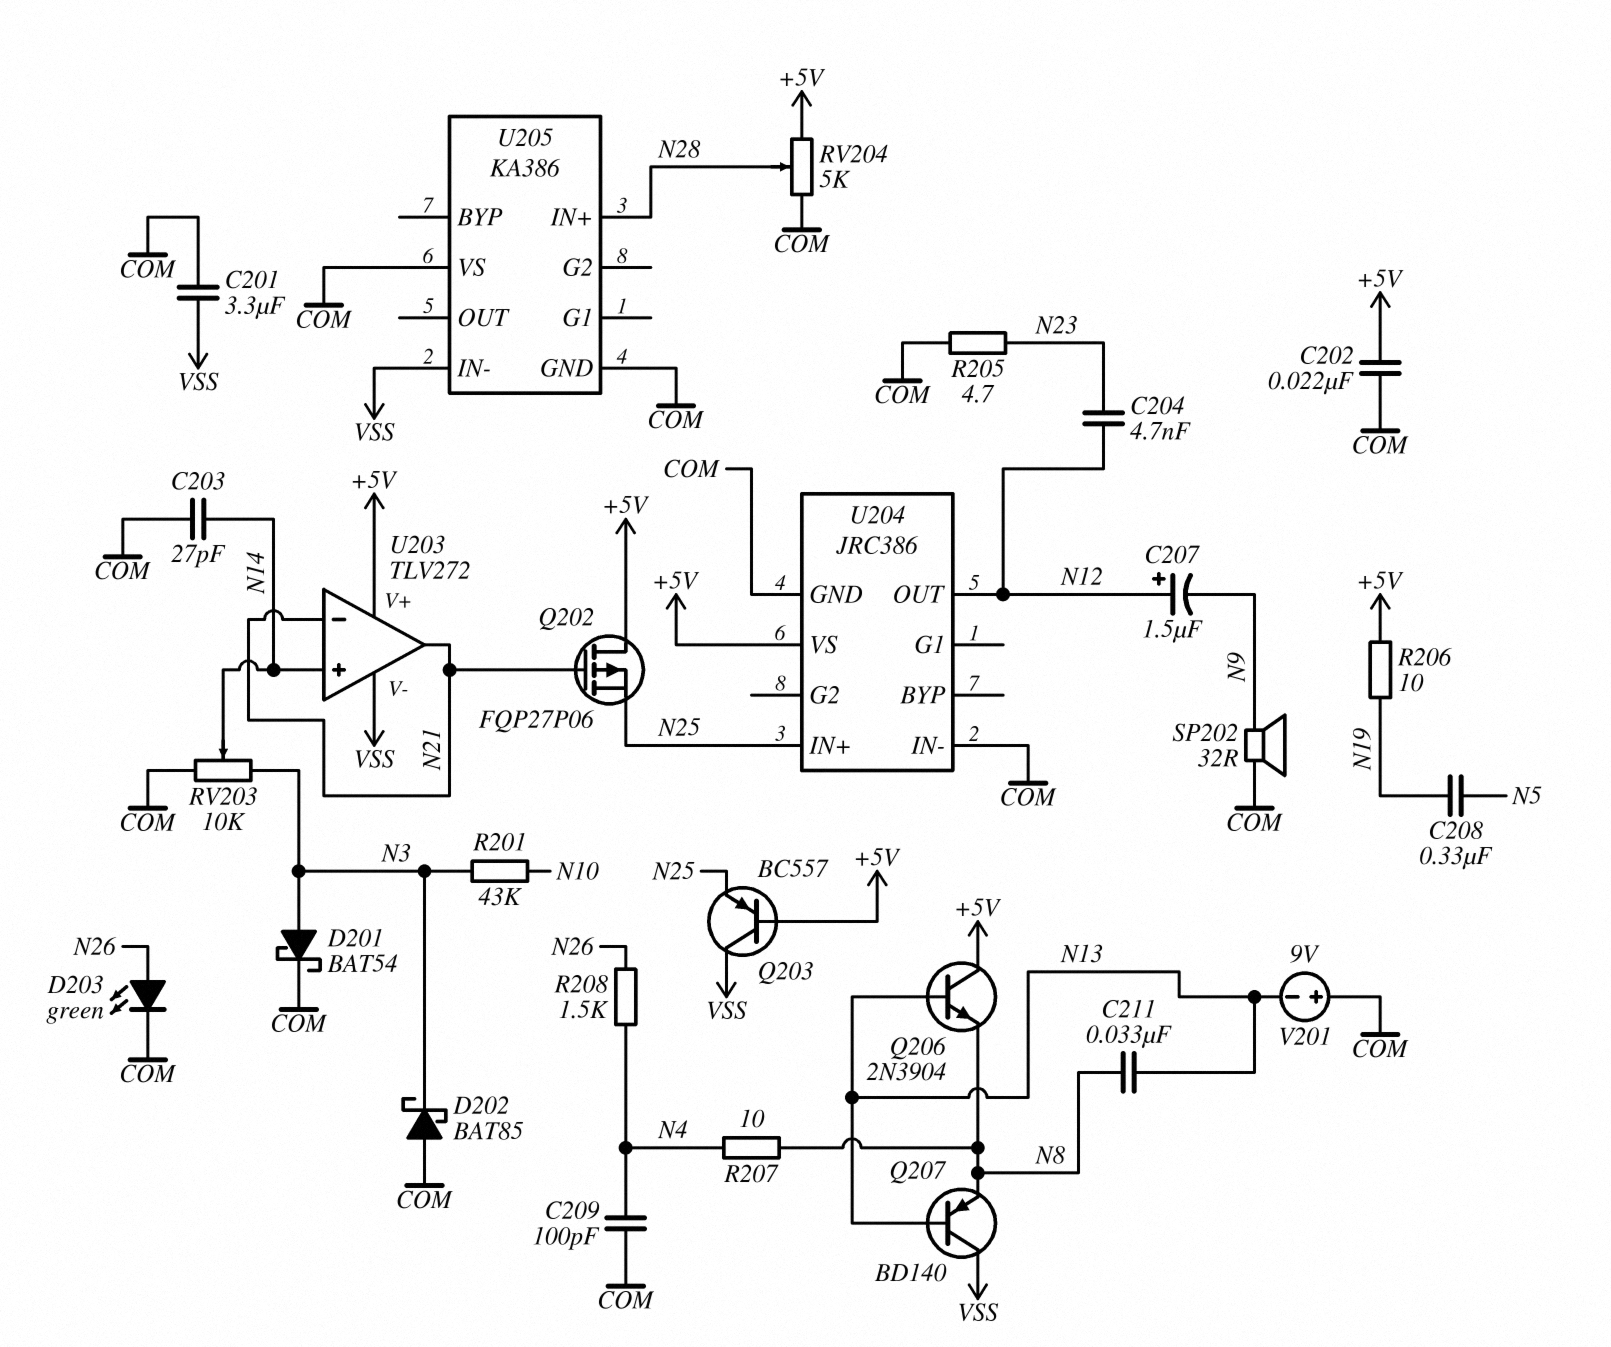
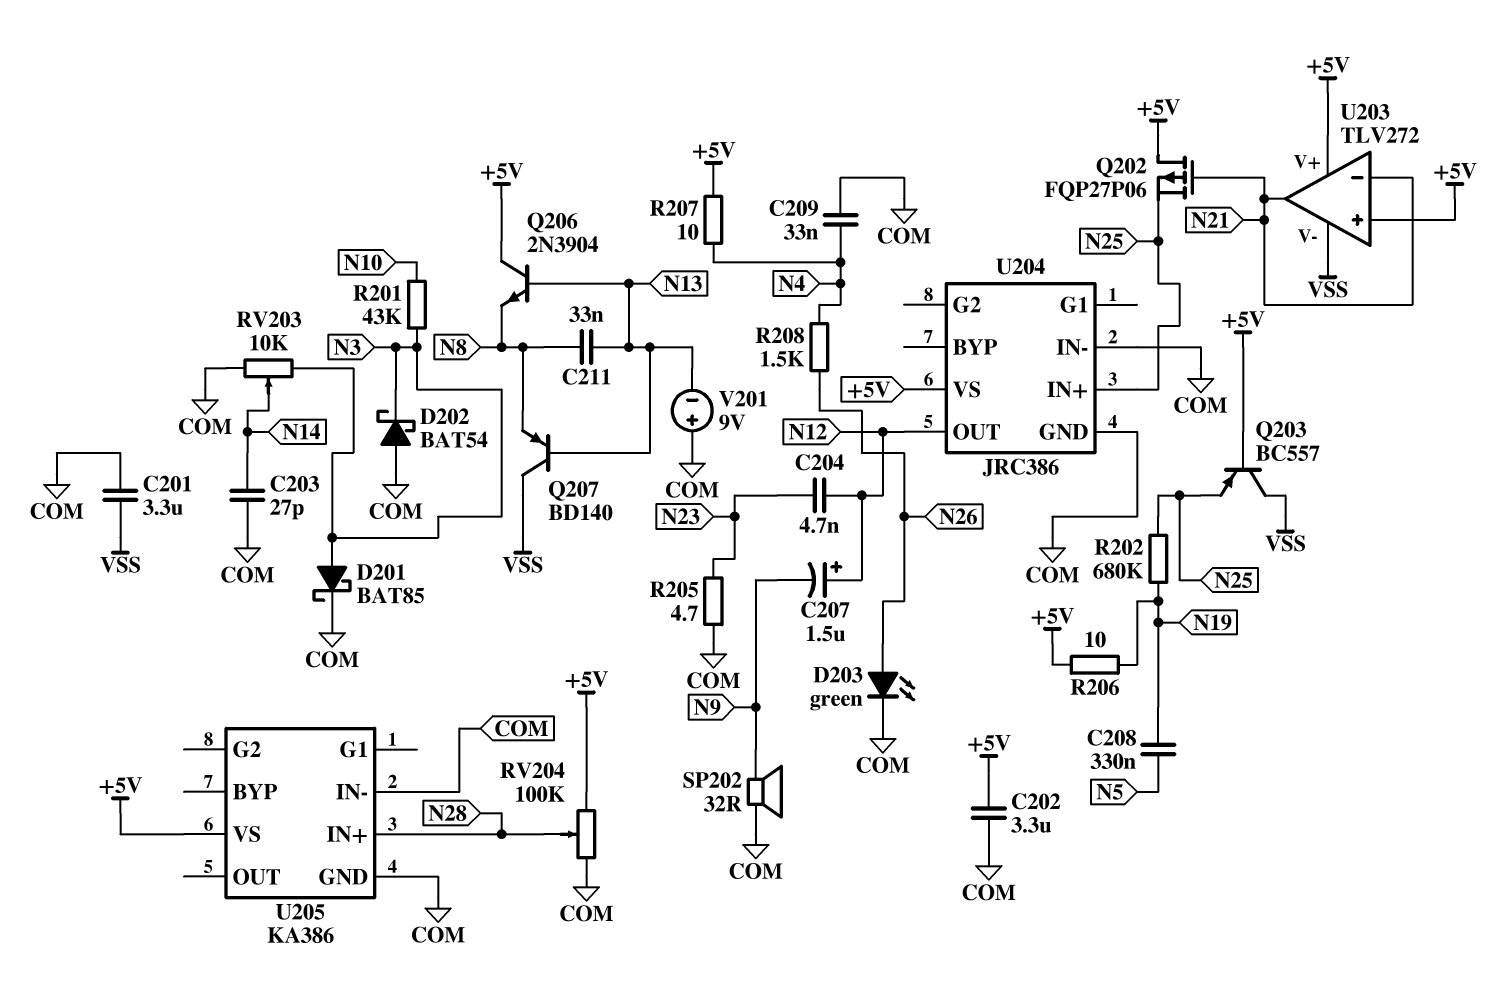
C202: 22nF (+5V, COM) -> 3.3uF (+5V, COM)
C209: 100pF (COM, N4) -> 33nF (COM, N4)
D201: schottky BAT54 (A N3, K COM) -> schottky BAT85 (A N3, K COM)
D202: schottky BAT85 (A COM, K N3) -> schottky BAT54 (A COM, K N3)
R202: none -> 680k (N19, N25)
R207: 10 (N4, N8) -> 10 (+5V, N4)
RV204: 5k (+5V, COM, wiper N28) -> 100k (+5V, COM, wiper N28)
U203 pin in+: N14 -> +5V
U205 pin IN-: VSS -> COM
U205 pin VS: COM -> +5V

